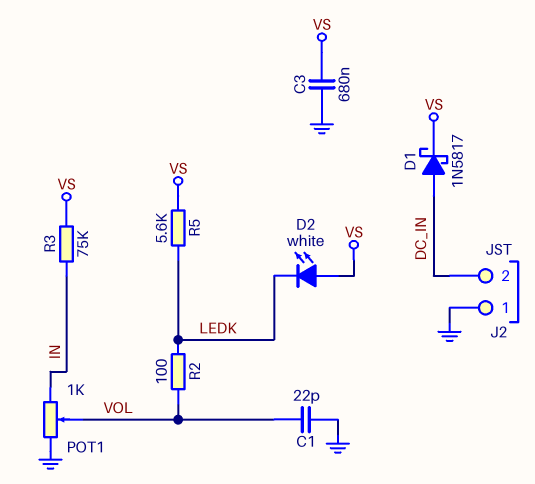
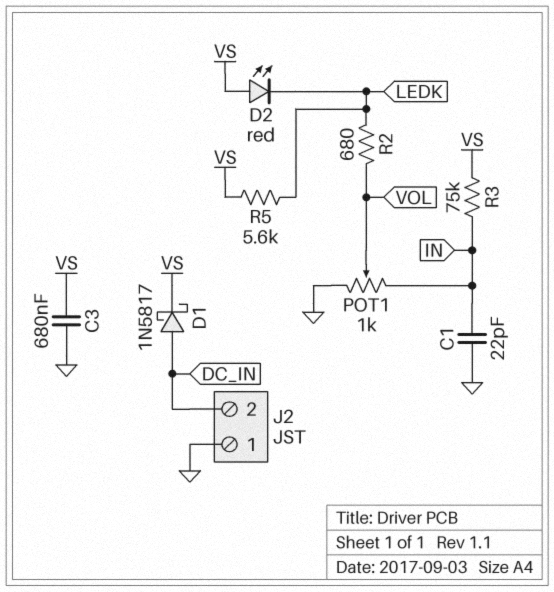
C1: 22pF (GND, VOL) -> 22pF (GND, IN)
D2: LED white (A VS, K LEDK) -> LED red (A VS, K LEDK)
R2: 100 (LEDK, VOL) -> 680 (LEDK, VOL)

